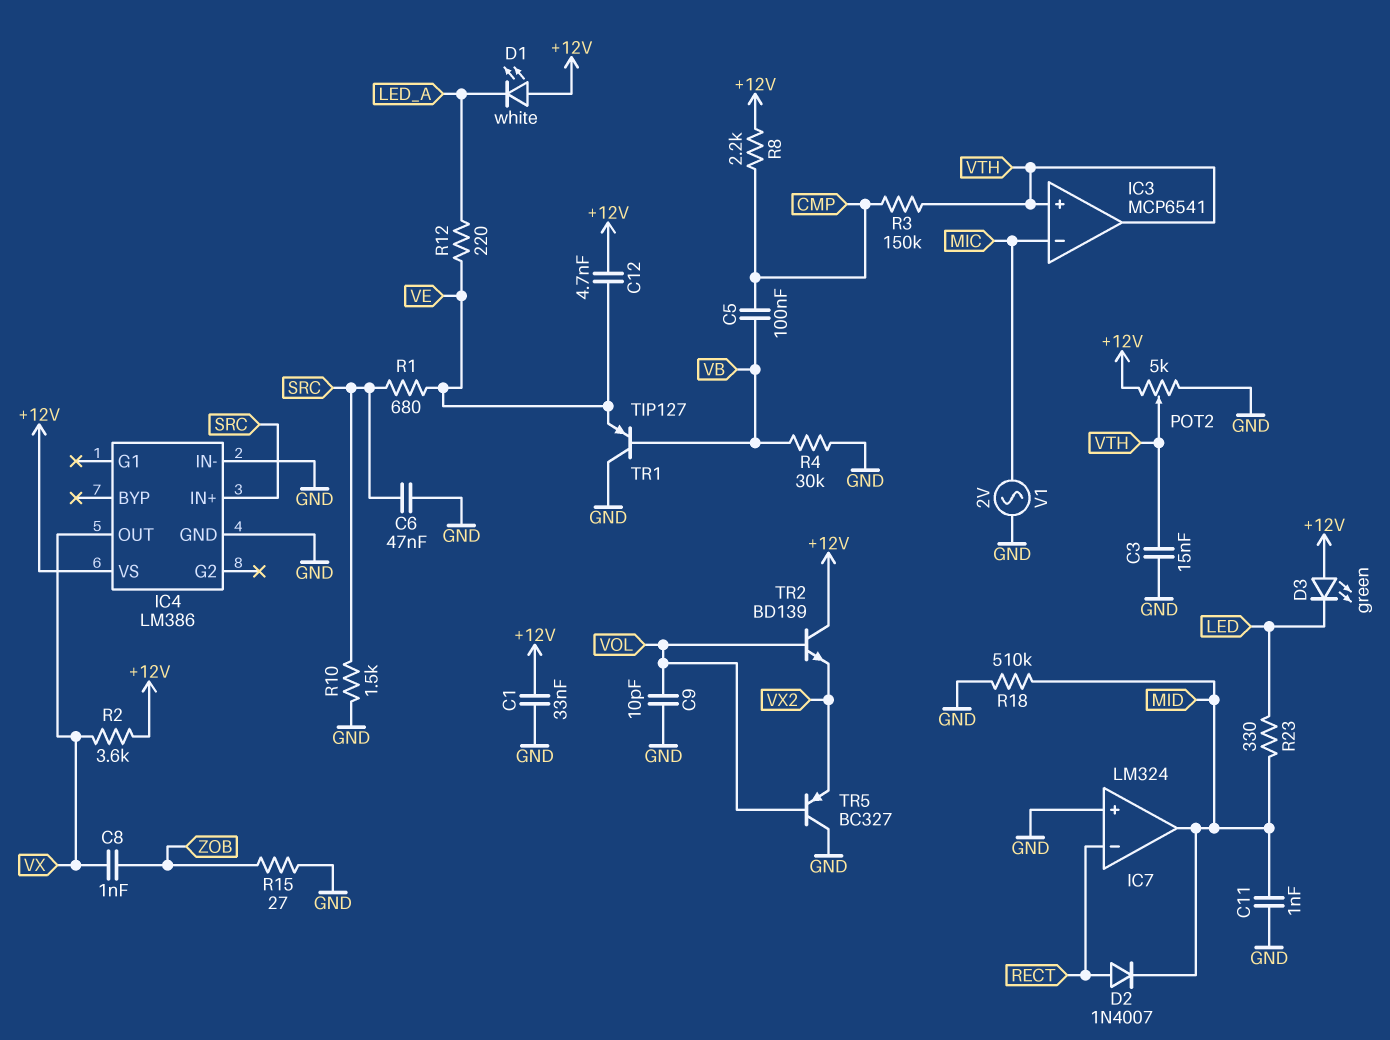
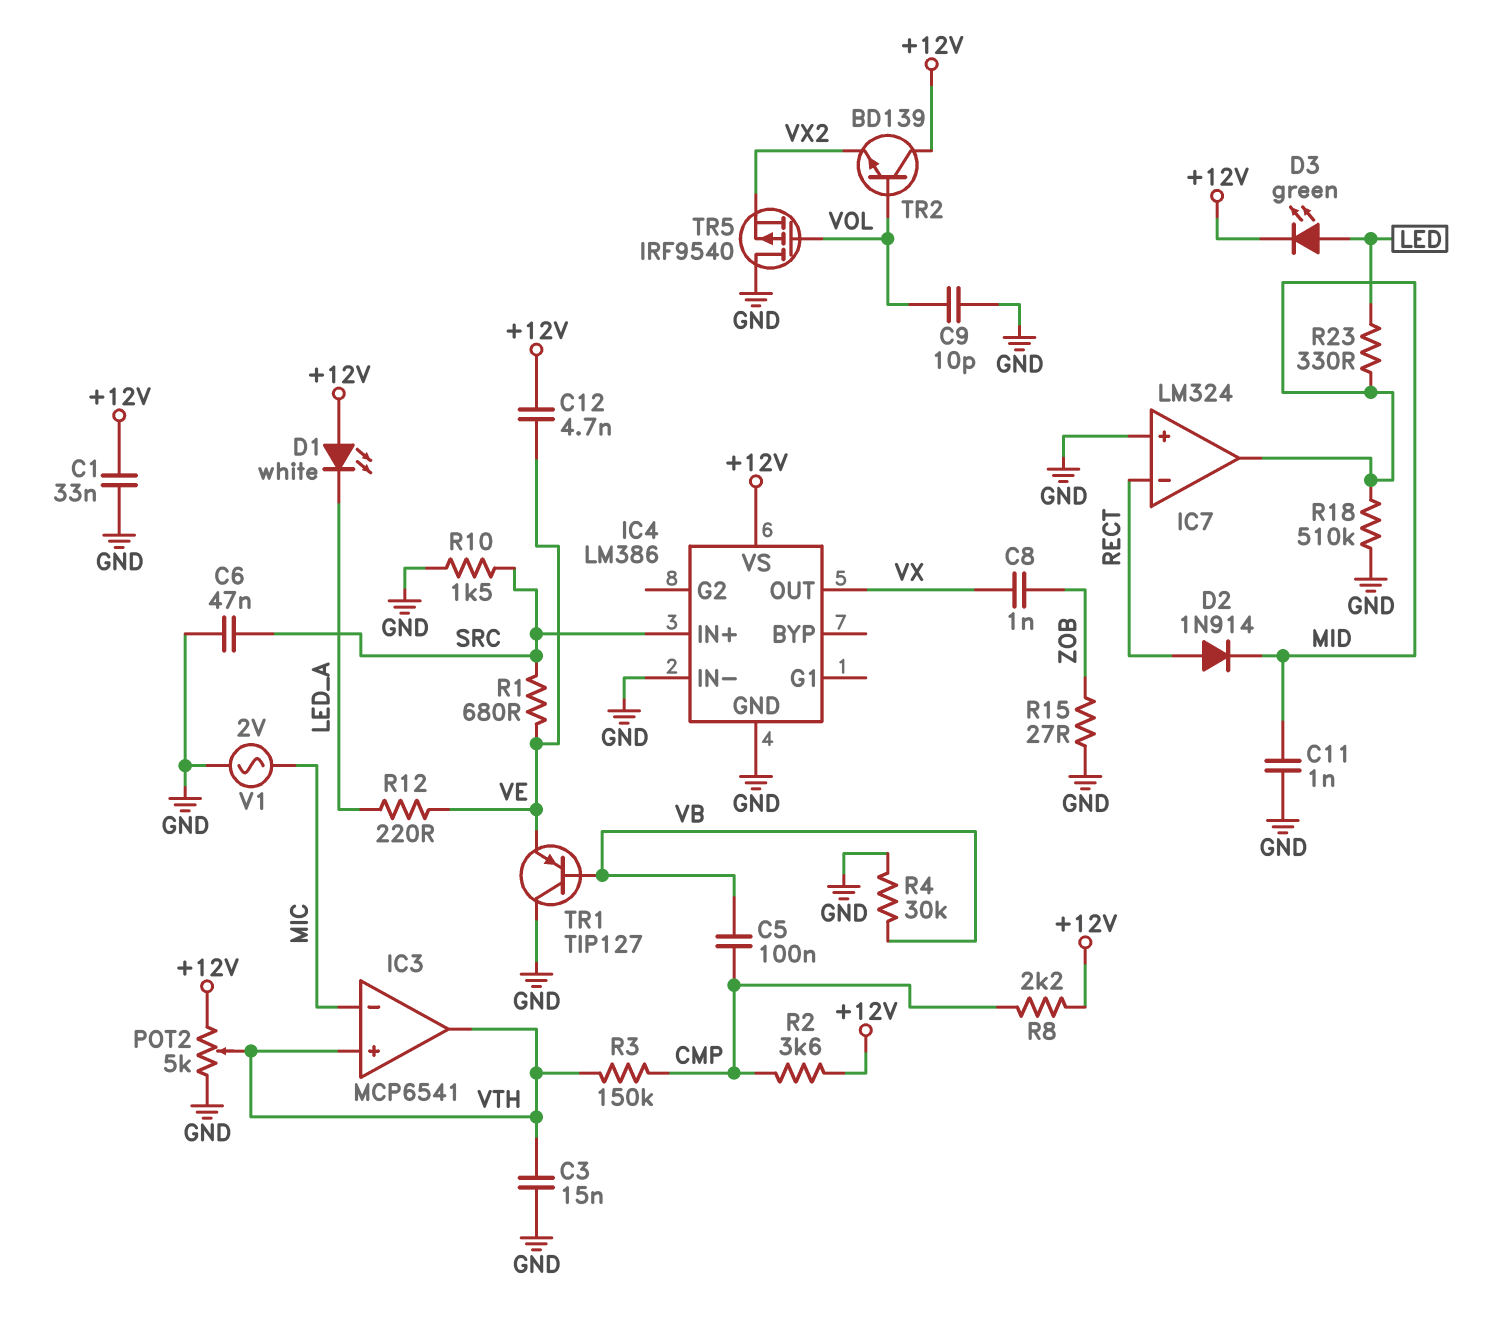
D2: diode 1N4007 (A RECT, K MID) -> diode 1N914 (A RECT, K MID)
D3: LED green (A +12V, K LED) -> LED green (A LED, K +12V)
R2: 3.6k (+12V, VX) -> 3.6k (+12V, CMP)
TR5: PNP BC327 (B VOL, C GND, E VX2) -> PMOS IRF9540 (G VOL, D GND, S VX2)

